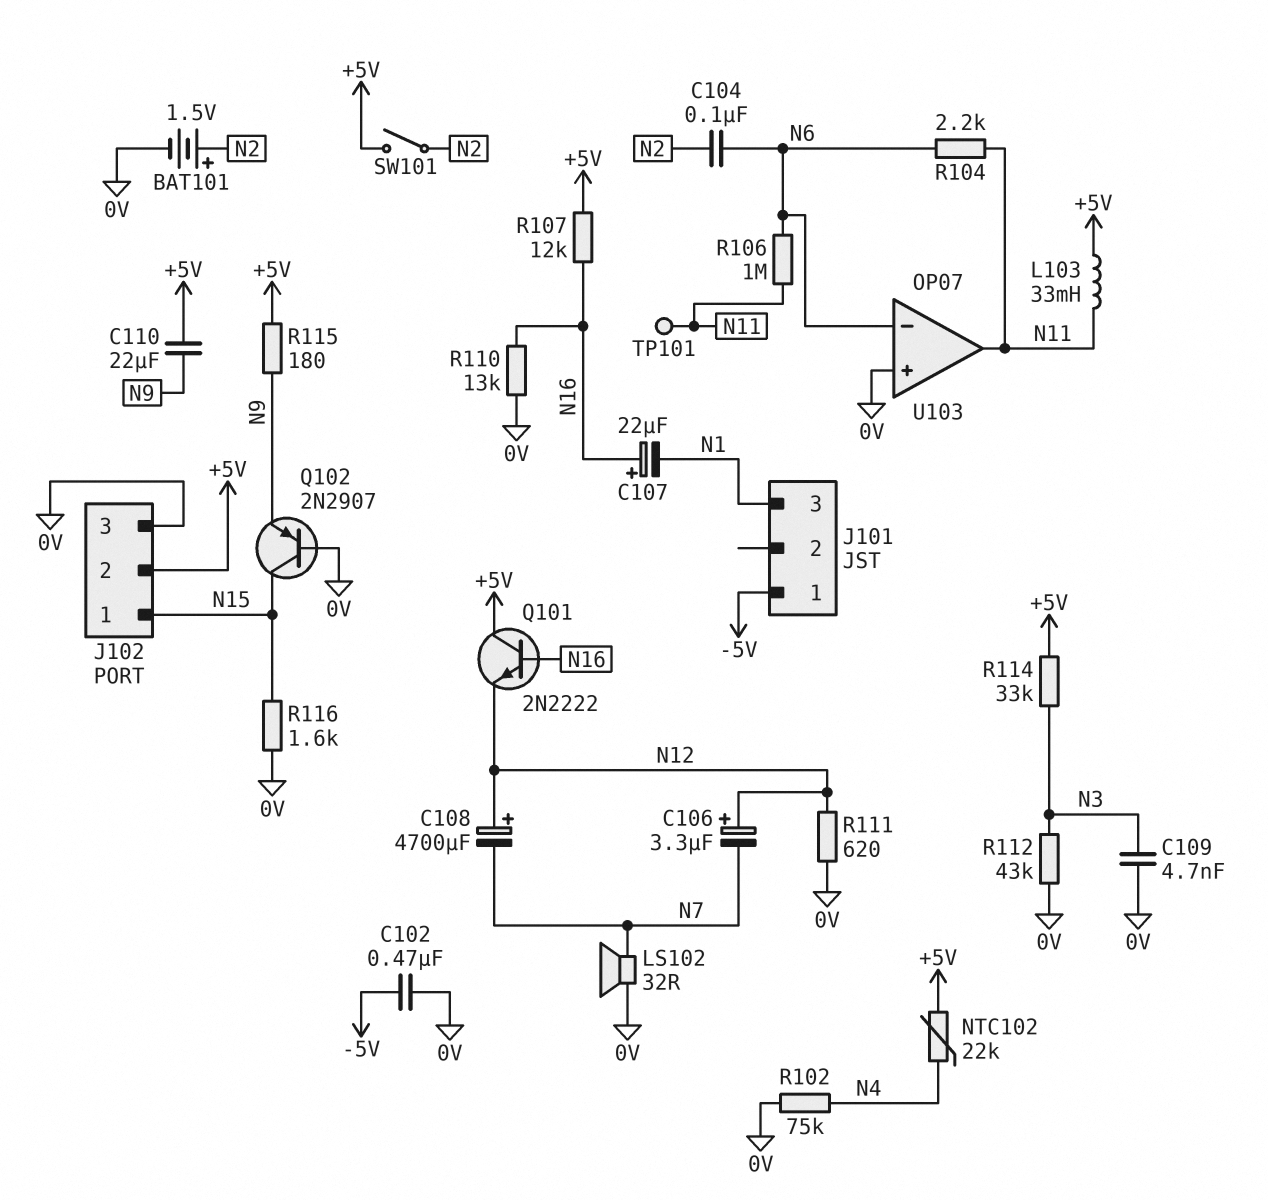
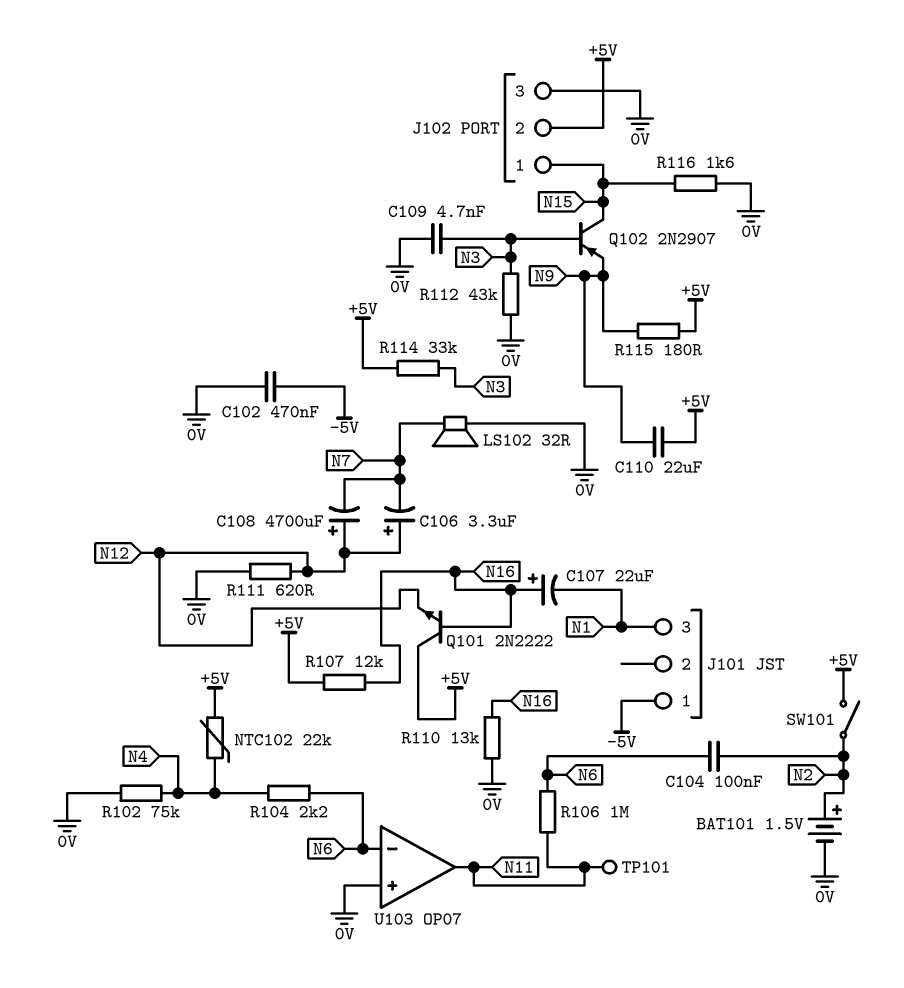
L103: 33mH (+5V, N11) -> none
Q102: PNP 2N2907 (B 0V, C N15, E N9) -> PNP 2N2907 (B N3, C N15, E N9)
R104: 2.2k (N6, N11) -> 2.2k (N4, N6)

